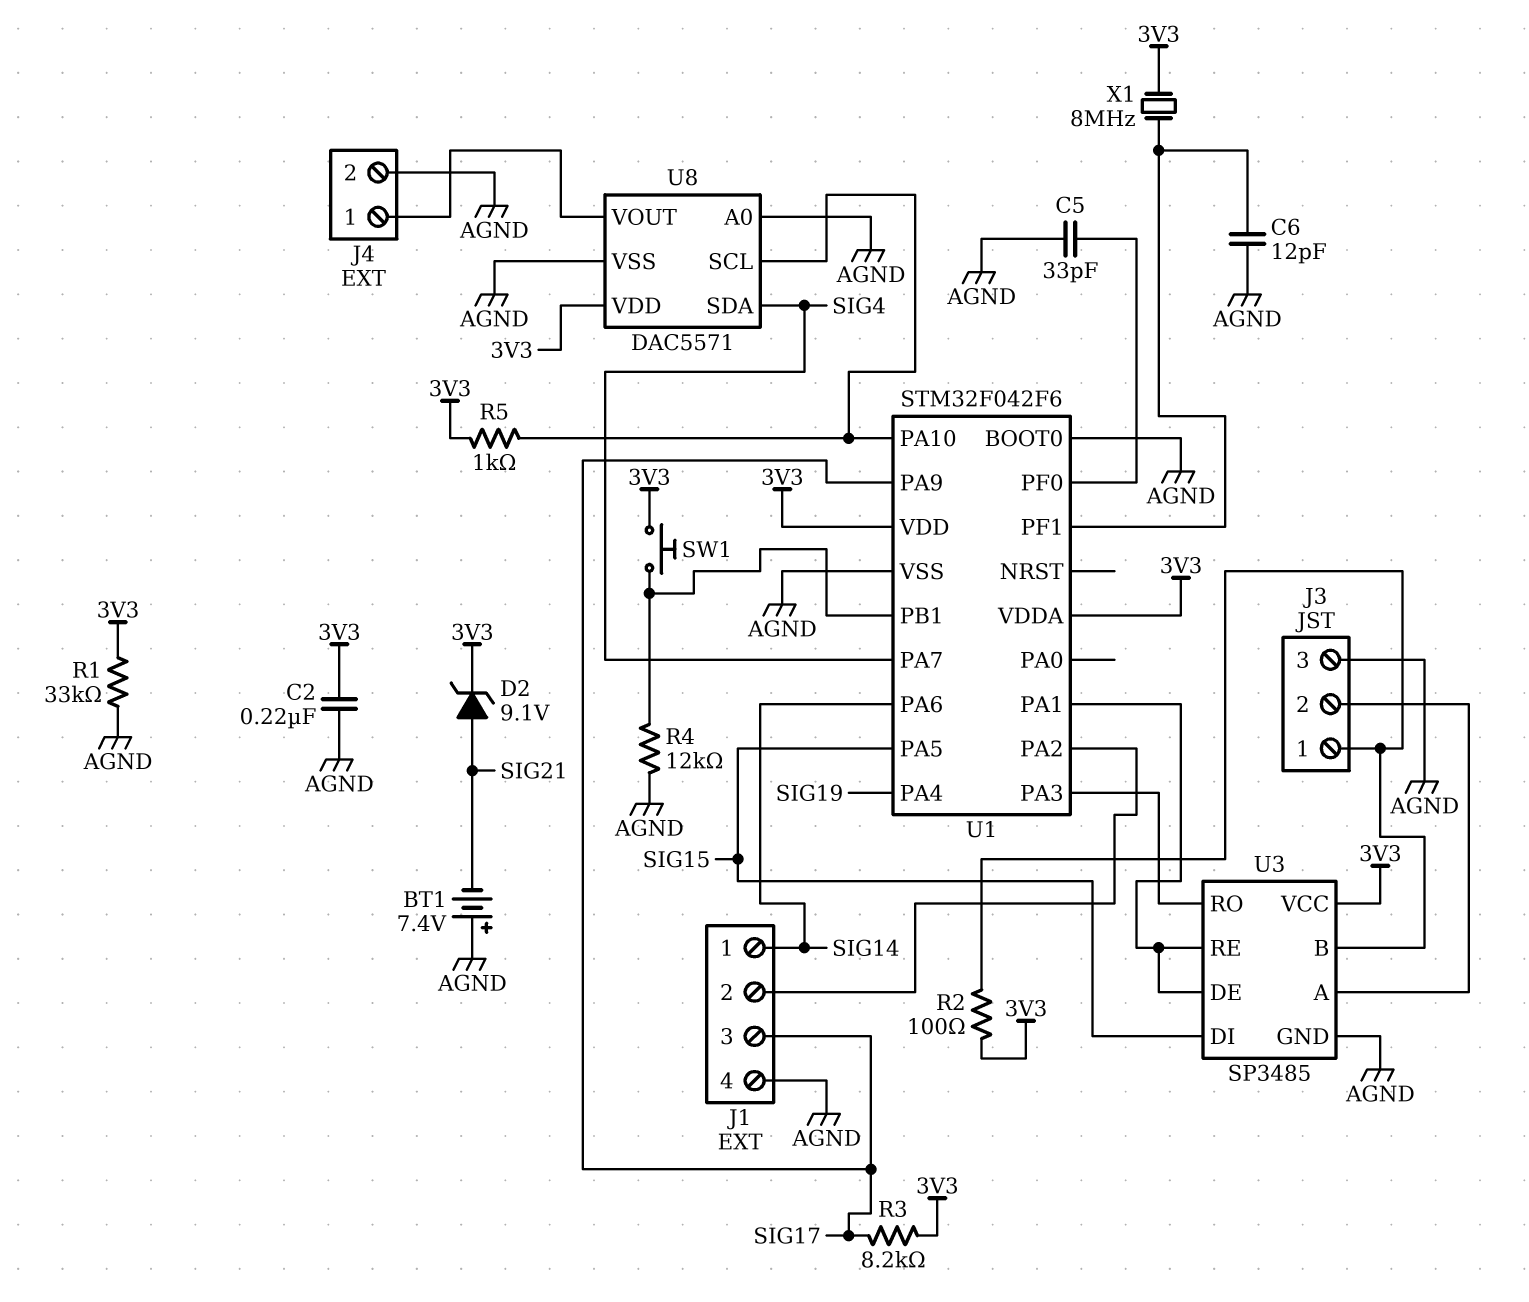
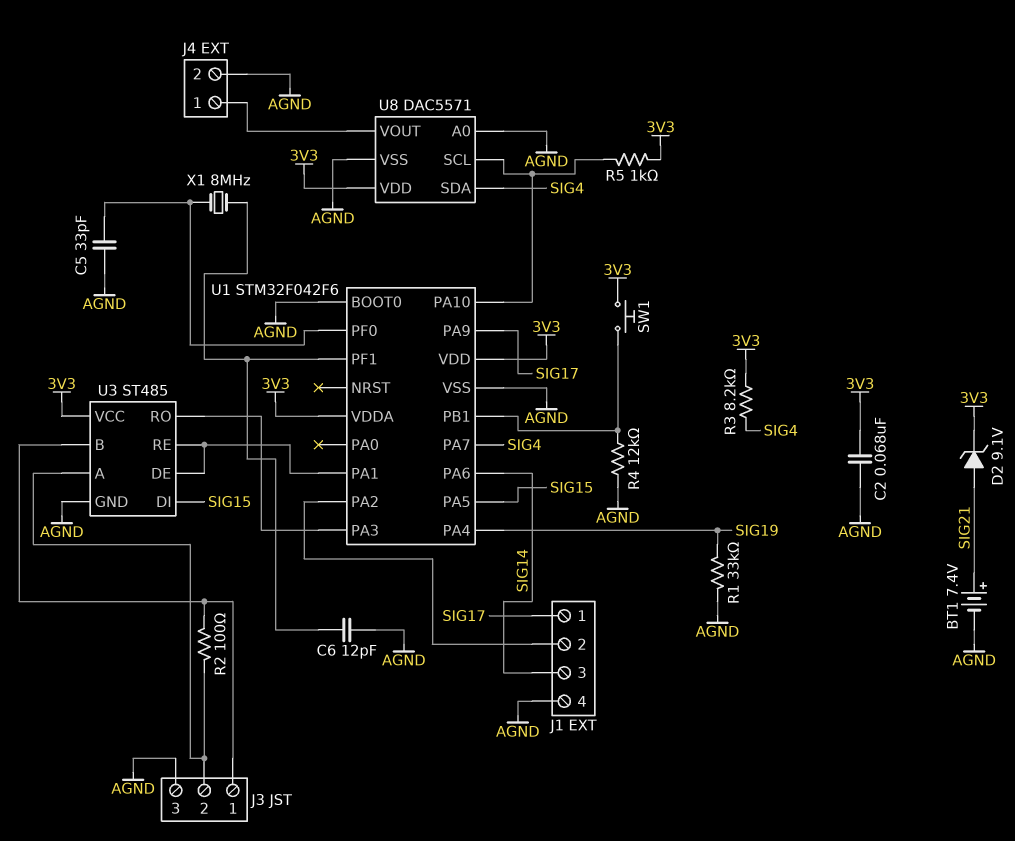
BT1: 7.4V (plus AGND, minus SIG21) -> 7.4V (plus SIG21, minus AGND)
C2: 220nF (3V3, AGND) -> 68nF (3V3, AGND)
J1 pin 1: SIG14 -> SIG17
J1 pin 3: SIG17 -> SIG14
R1: 33k (3V3, AGND) -> 33k (AGND, SIG19)
R2: 100 (3V3, J3/1) -> 100 (J3/1, J3/2)
R3: 8.2k (3V3, SIG17) -> 8.2k (3V3, SIG4)
U3: SP3485 -> ST485
X1: 8MHz (3V3, U1/PF1) -> 8MHz (U1/PF0, U1/PF1)

